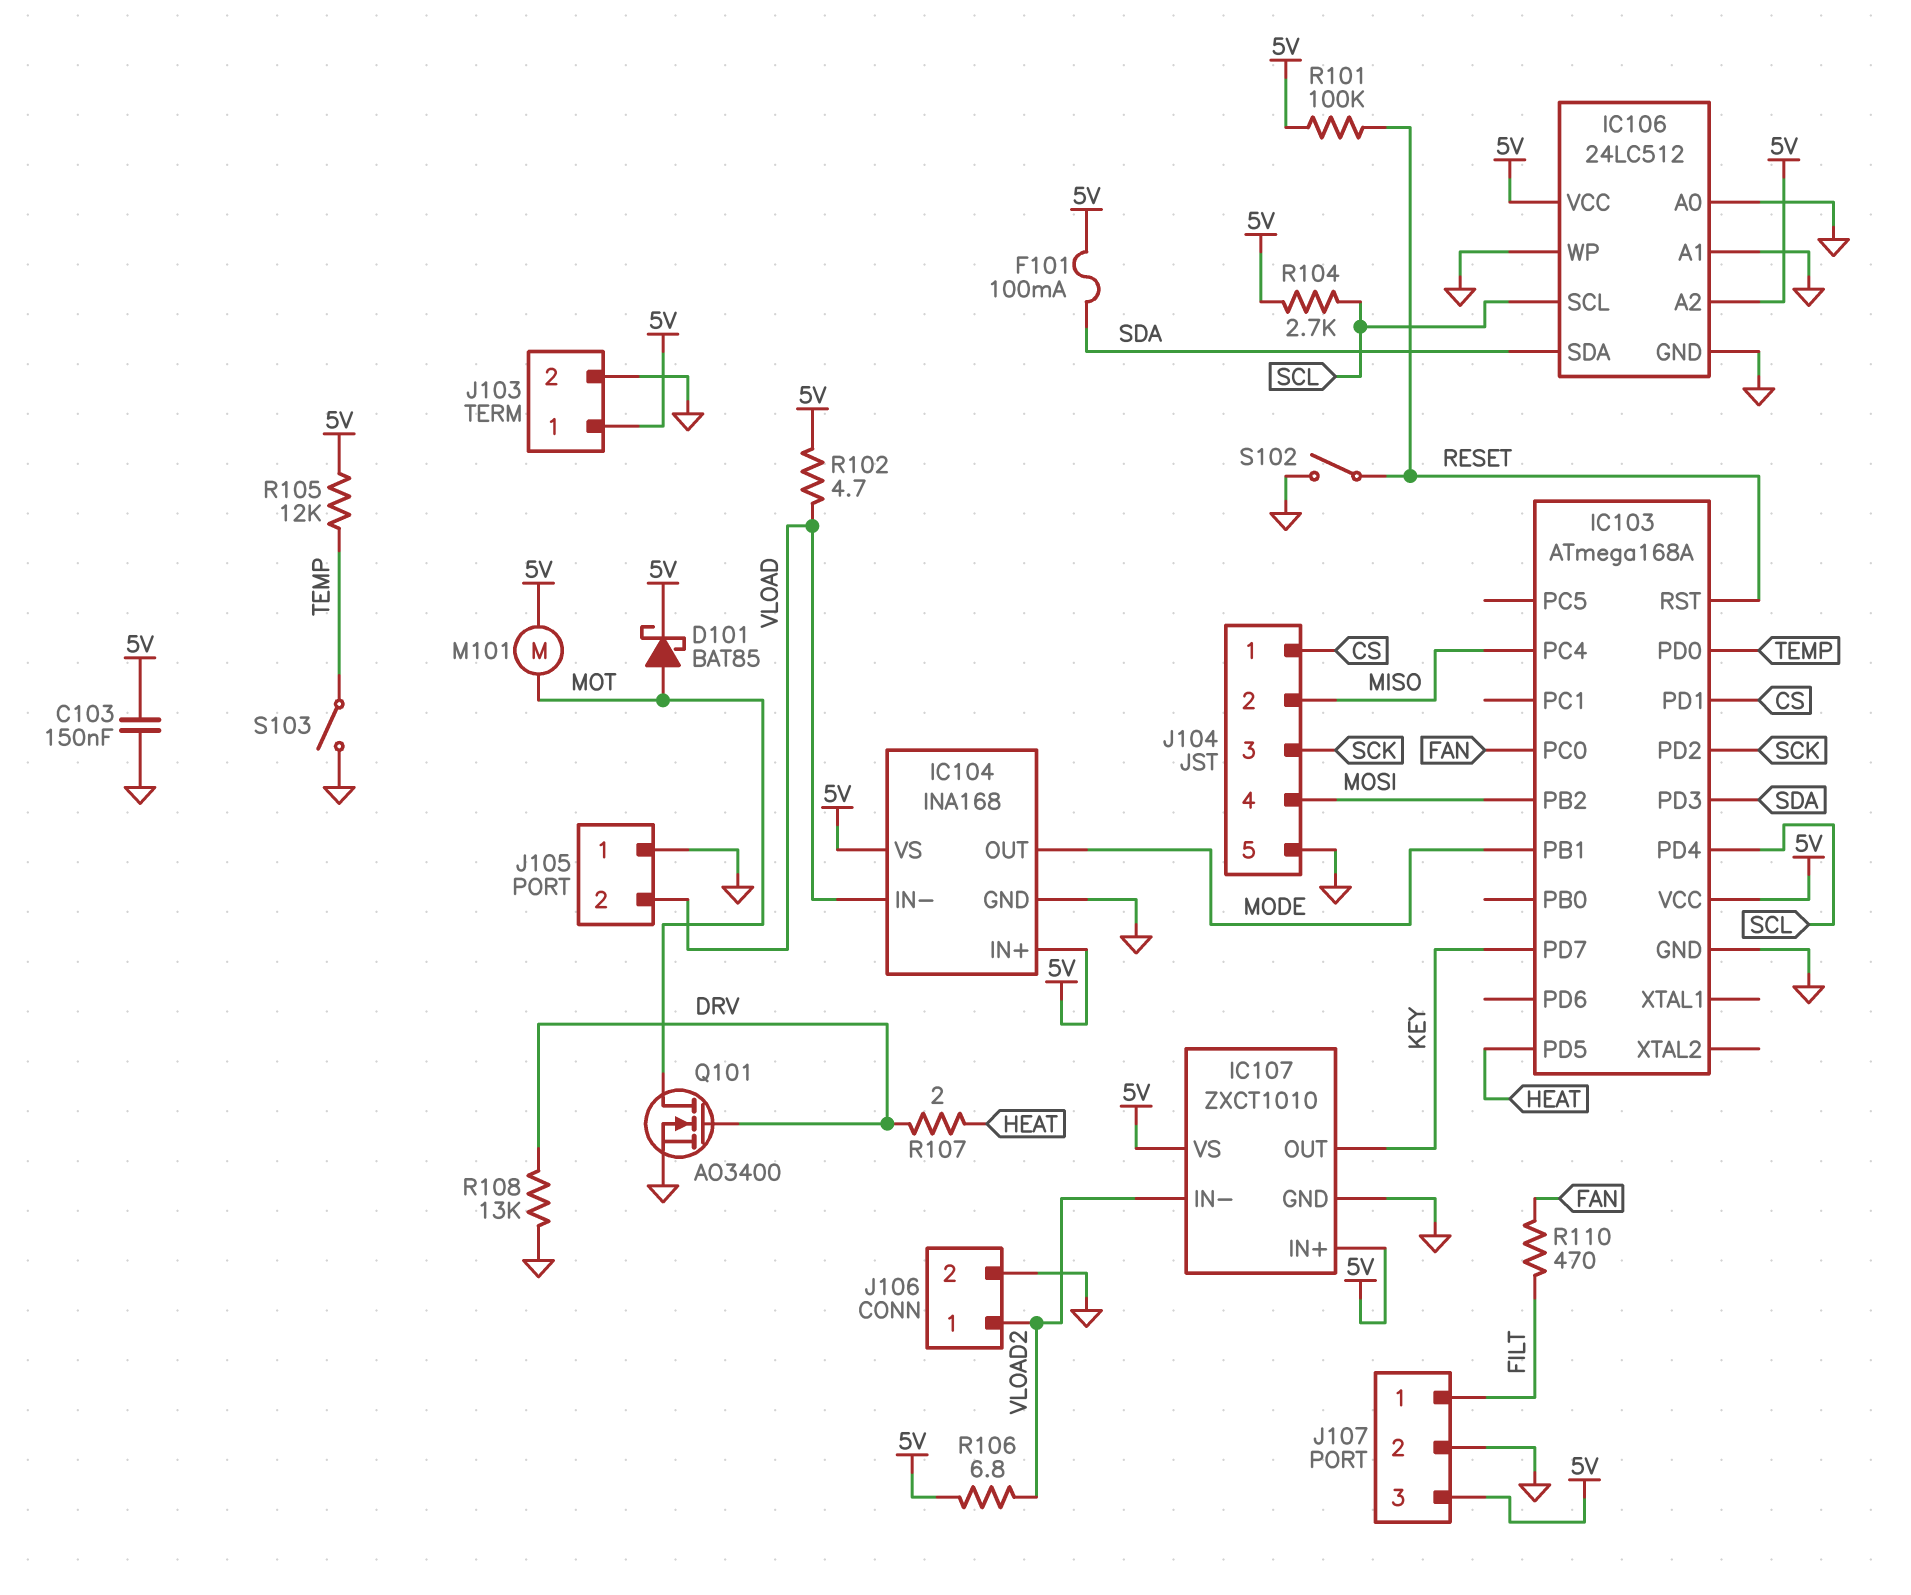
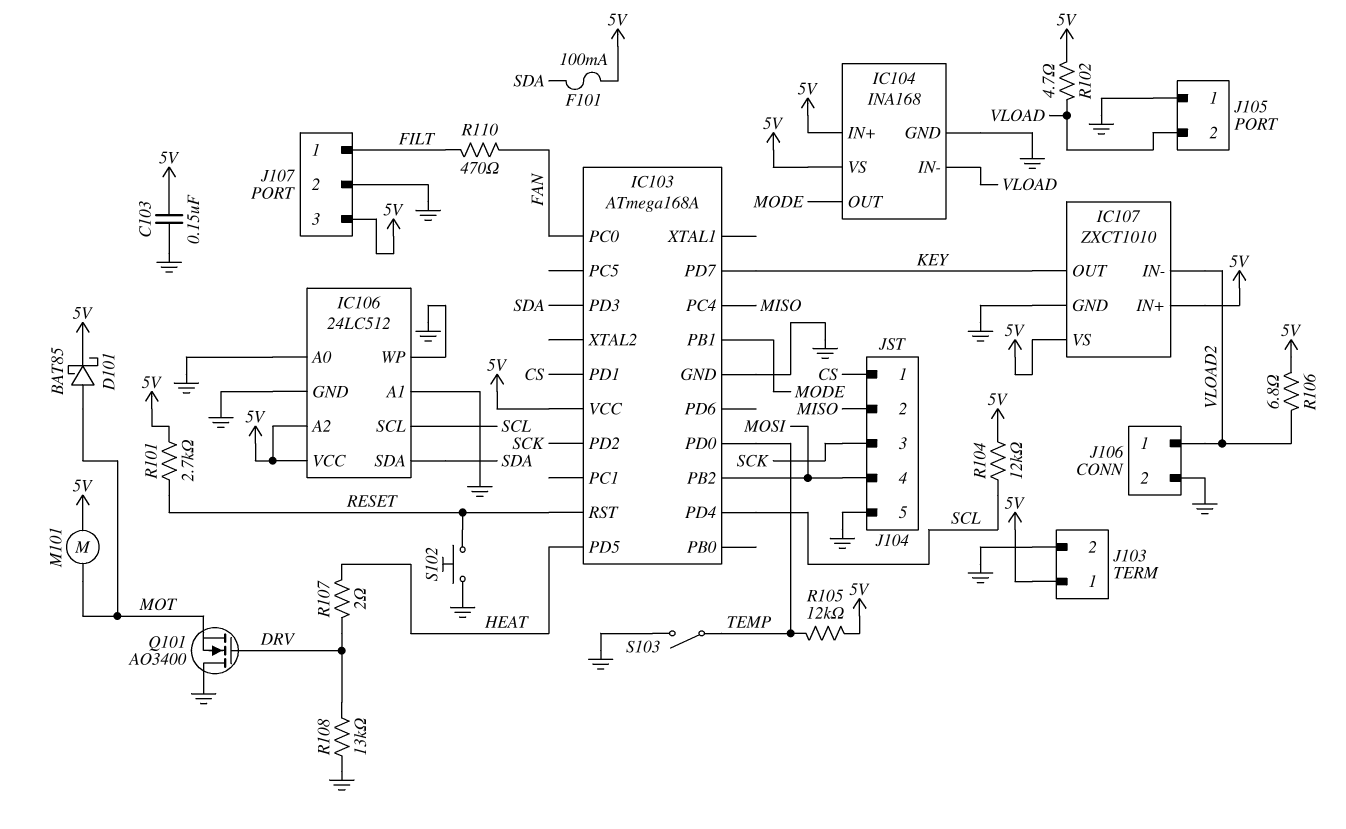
Q101: NMOS AO3400 (G DRV, D MOT, S GND) -> NMOS AO3400 (G DRV, D GND, S MOT)
R101: 100k (5V, RESET) -> 2.7k (5V, RESET)
R104: 2.7k (5V, SCL) -> 12k (5V, SCL)
S102: switch (GND, RESET) -> button (GND, RESET)

